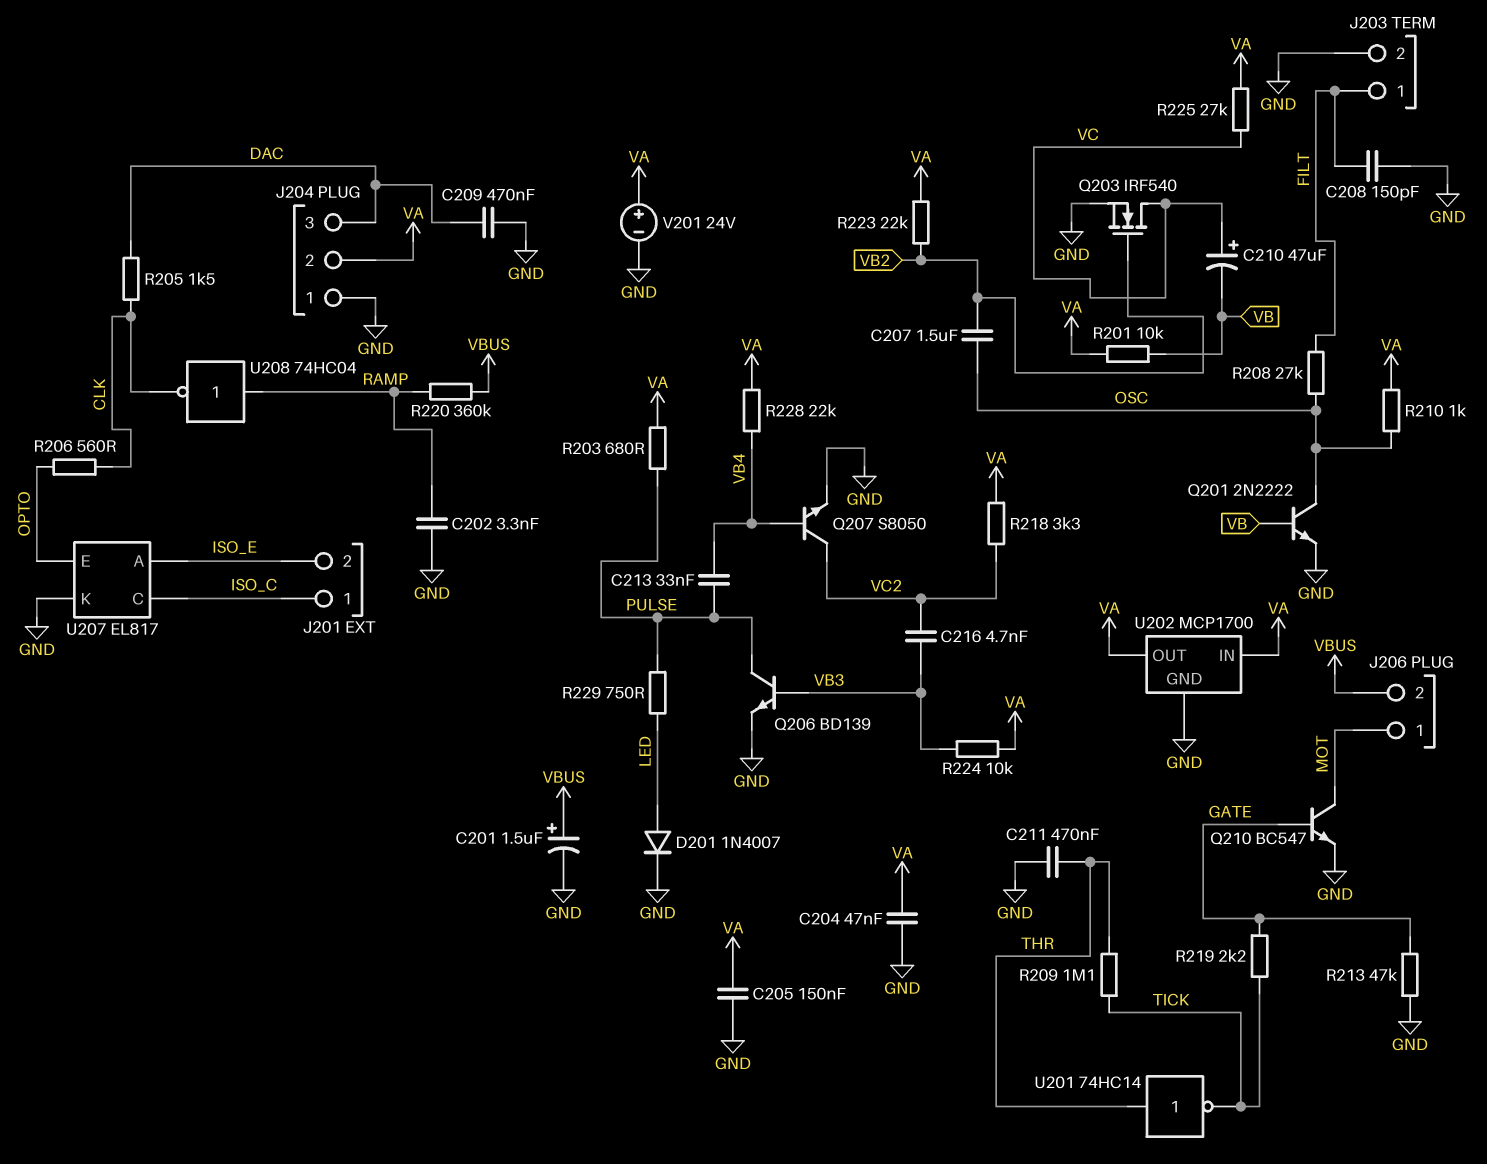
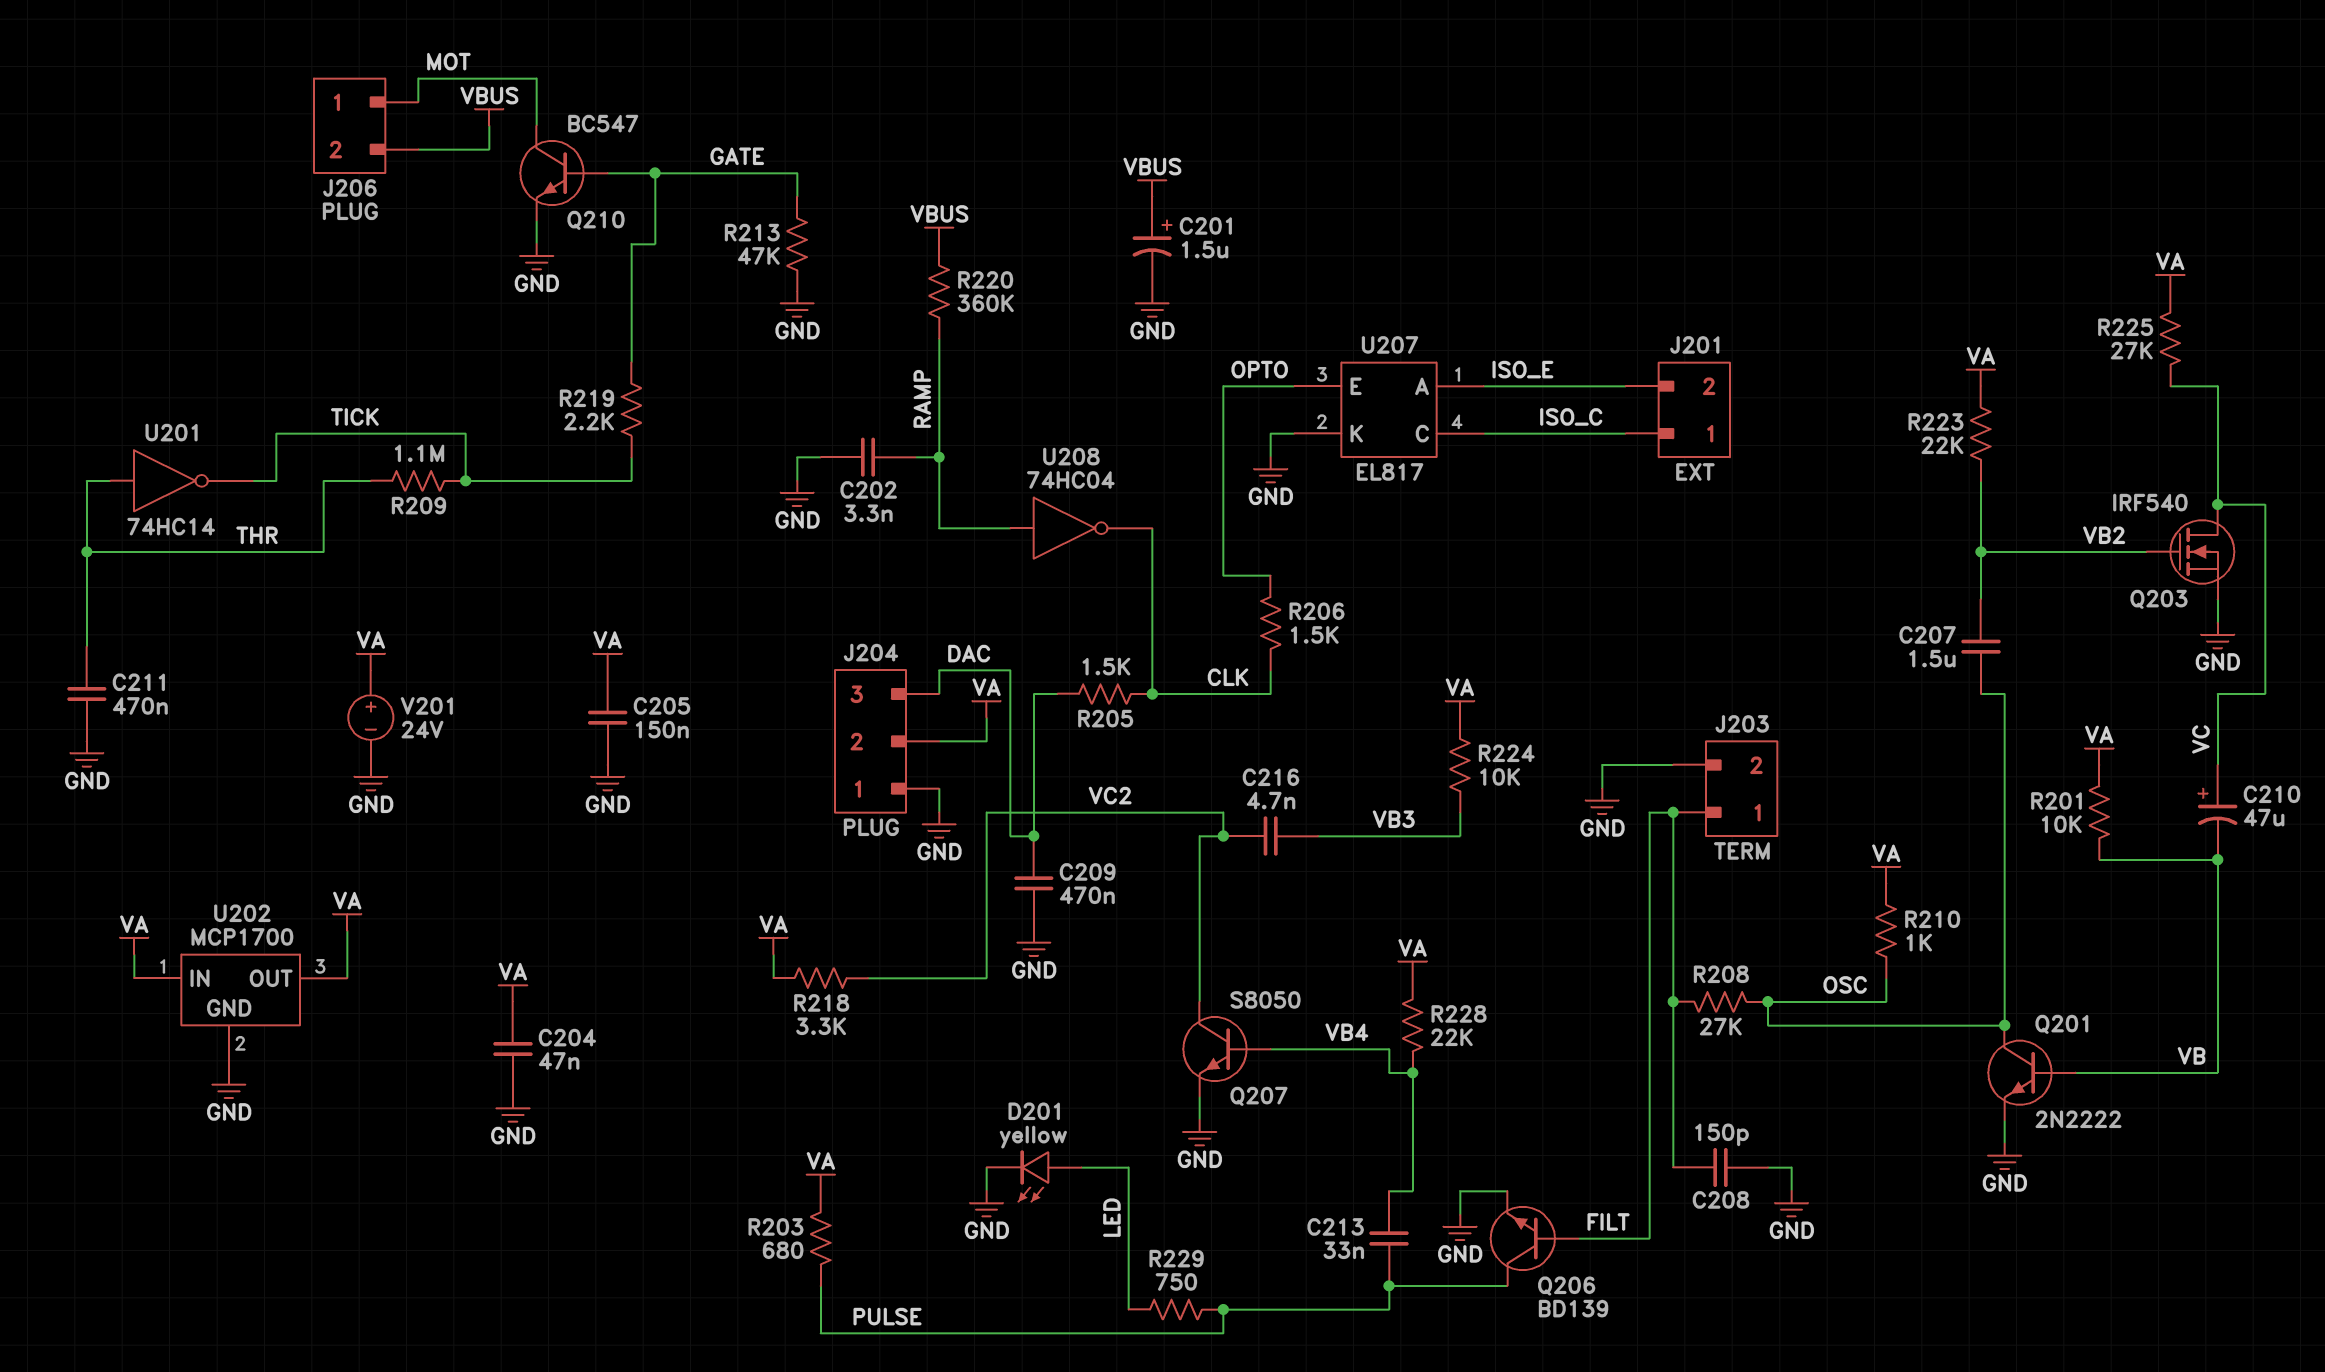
D201: diode 1N4007 (A LED, K GND) -> LED yellow (A LED, K GND)
Q206: NPN BD139 (B VB3, C PULSE, E GND) -> NPN BD139 (B FILT, C PULSE, E GND)
R206: 560 (CLK, OPTO) -> 1.5k (CLK, OPTO)

